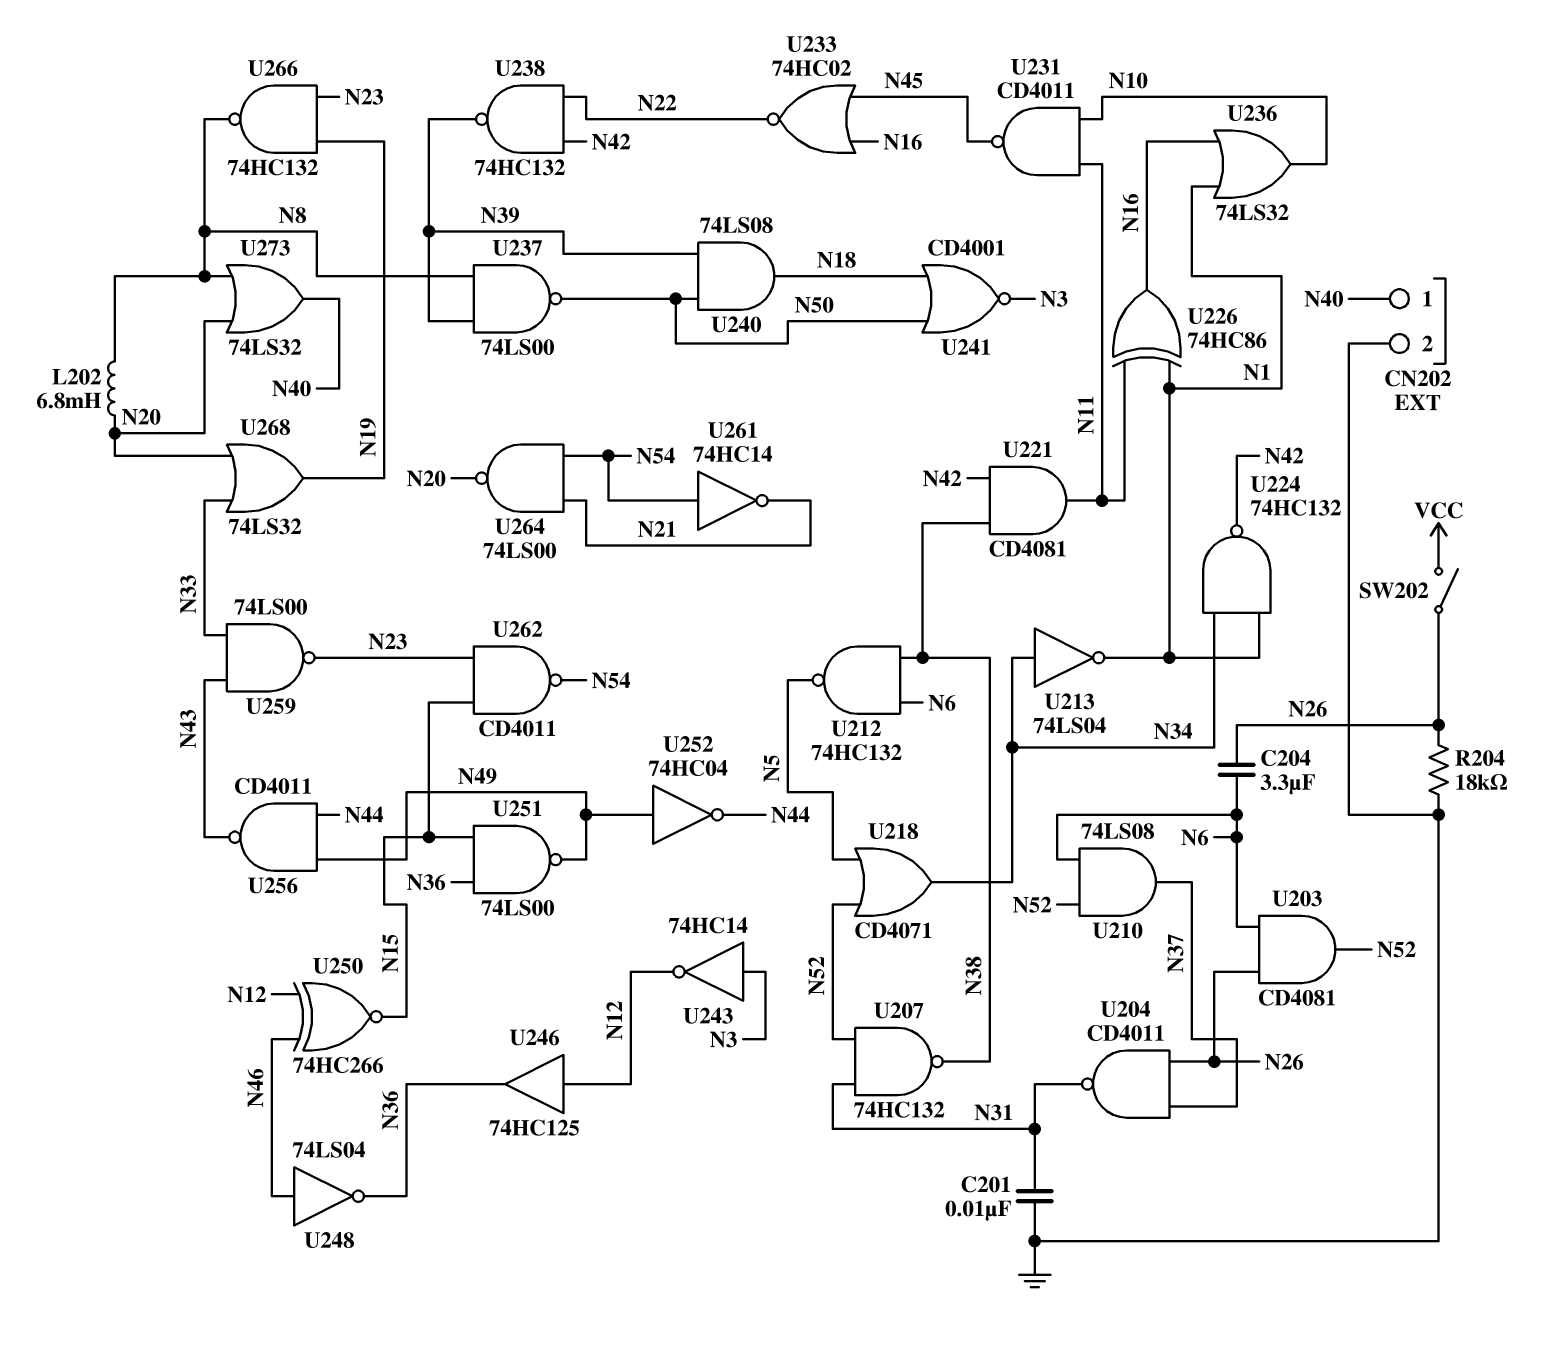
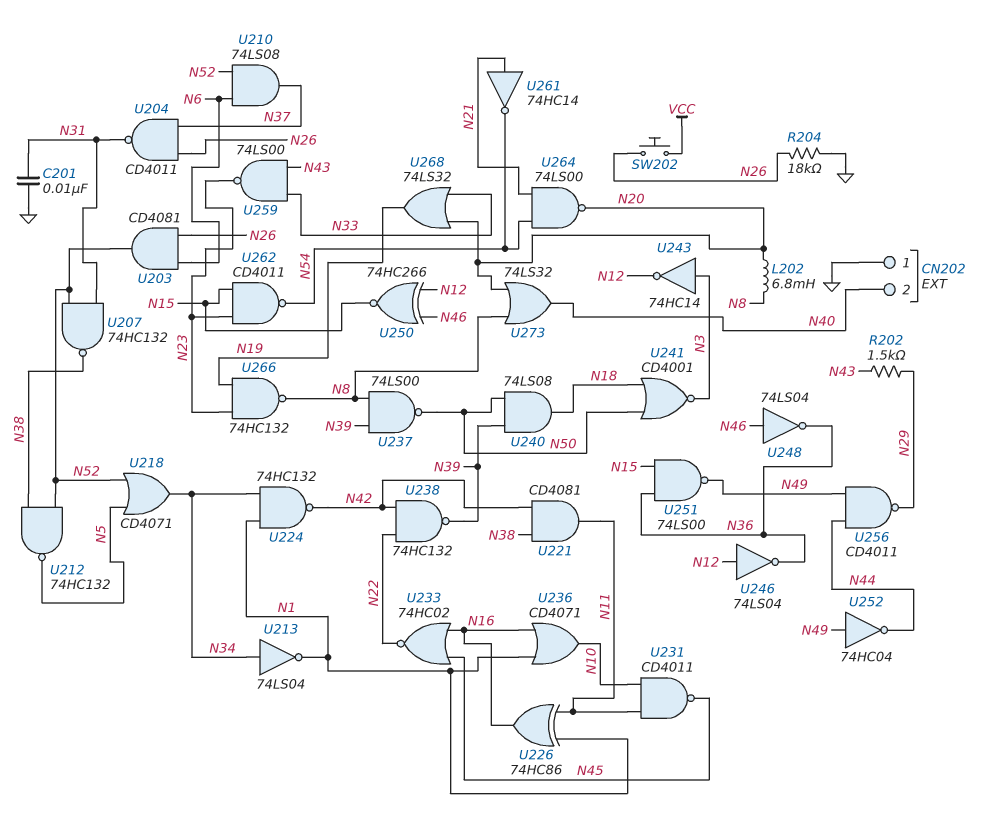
C204: 3.3uF (N6, N26) -> none
CN202 pin 1: N40 -> GND
CN202 pin 2: GND -> N40
R202: none -> 1.5k (N29, N43)
SW202: switch (N26, VCC) -> button (N26, VCC)
U212: NAND 74HC132 (in N6, in N38, out N5) -> NAND 74HC132 (in N38, in N52, out N5)
U236: OR 74LS32 (in N1, in N16, out N10) -> OR CD4071 (in N1, in N16, out N10)
U246: buffer 74HC125 (in N12, out N36) -> NOT 74LS04 (in N12, out N36)
U256: NAND CD4011 (in N44, in N49, out N43) -> NAND CD4011 (in N44, in N49, out N29)
U261: NOT 74HC14 (in N54, out N21) -> NOT 74HC14 (in N21, out N54)

